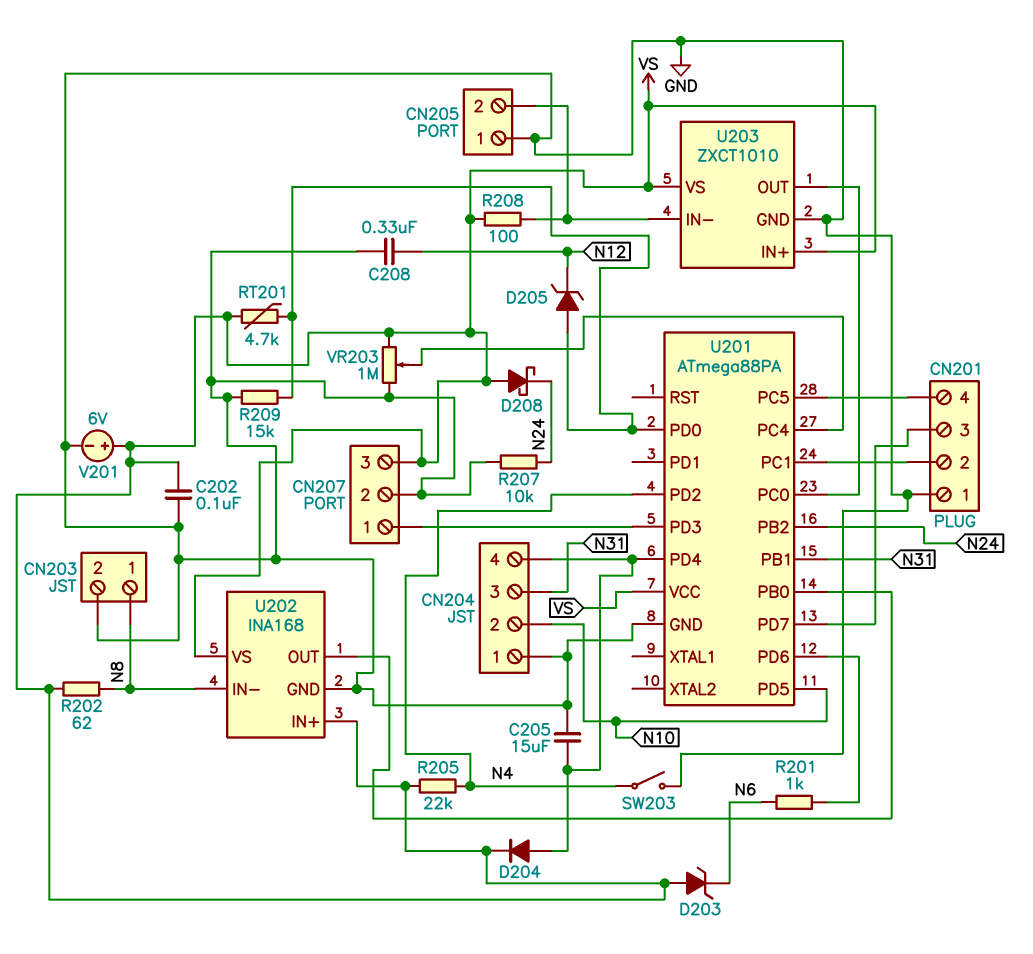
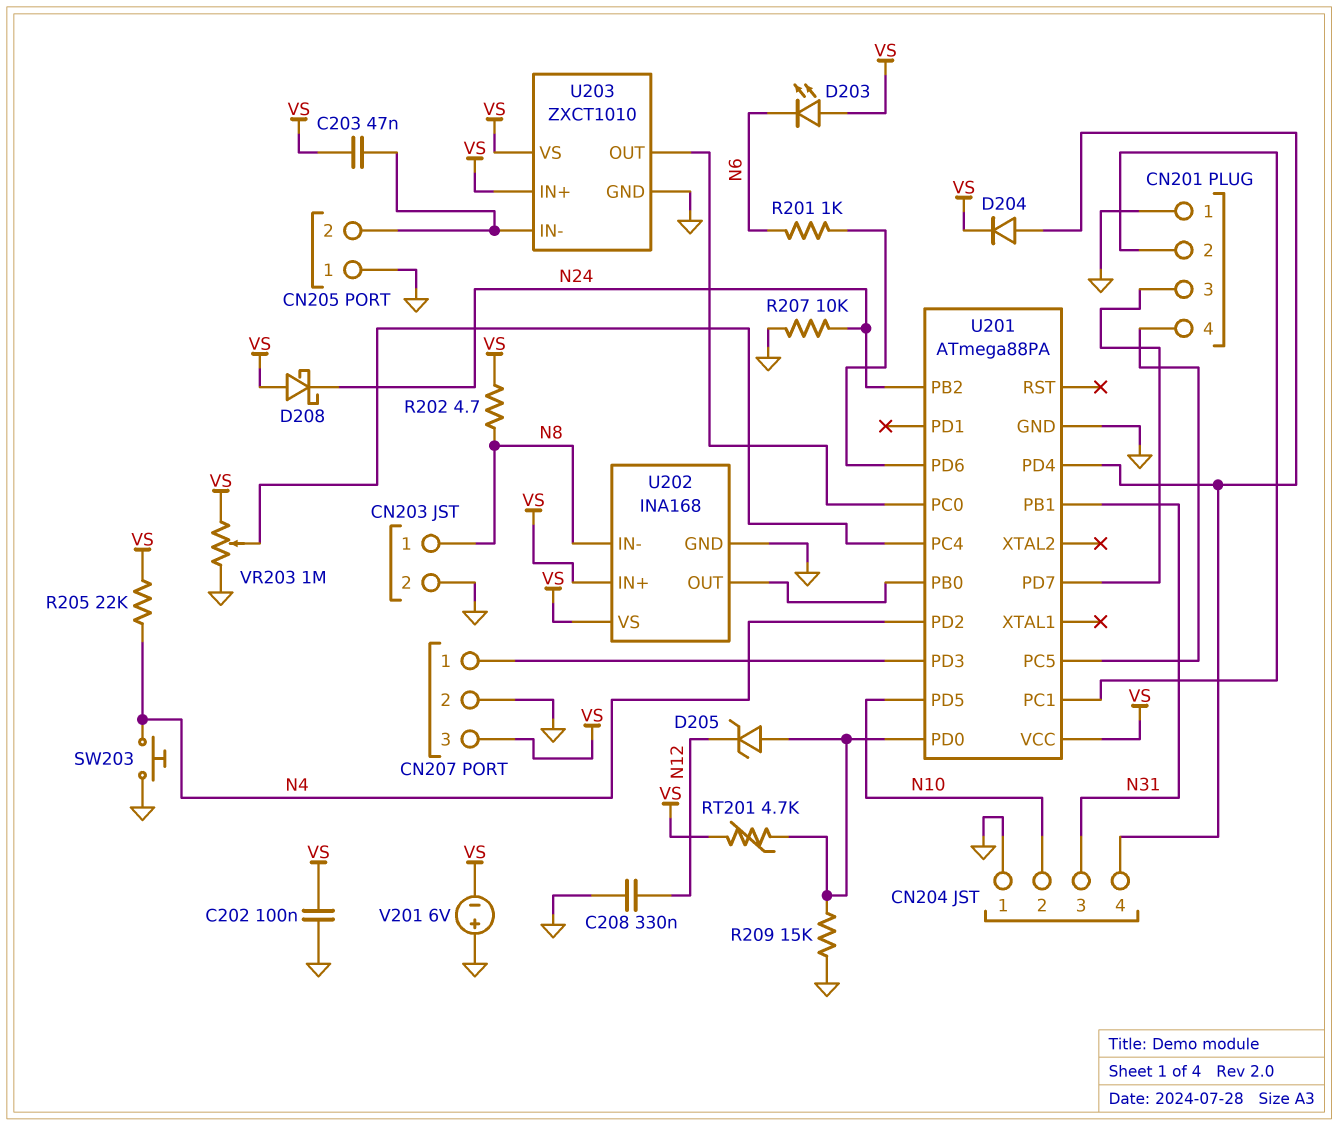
C203: none -> 47nF (CN205/2, VS)
C205: 15uF (CN204/4, GND) -> none
D203: zener (A VS, K N6) -> LED (A VS, K N6)
R202: 62 (N8, VS) -> 4.7 (N8, VS)
R208: 100 (CN205/2, VS) -> none
SW203: switch (GND, N4) -> button (GND, N4)
V201: 6V (plus VS, minus GND) -> 6V (plus GND, minus VS)

